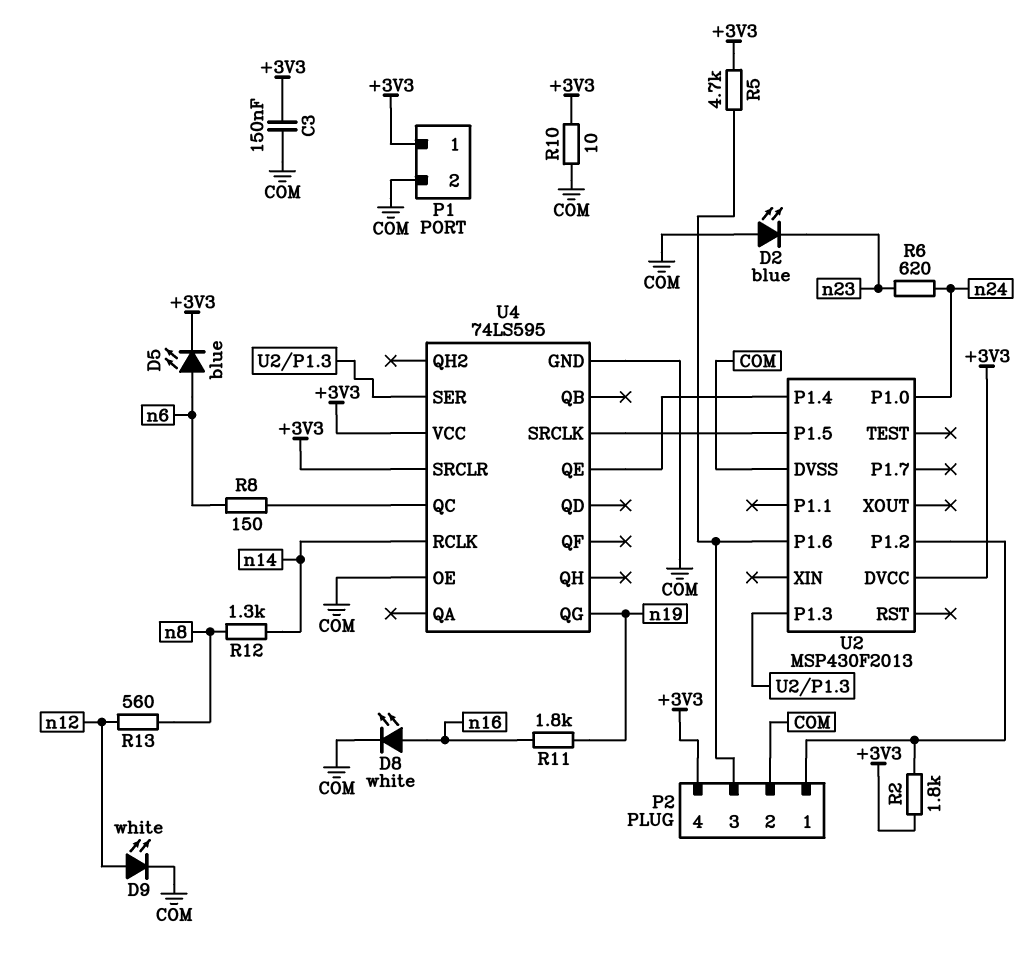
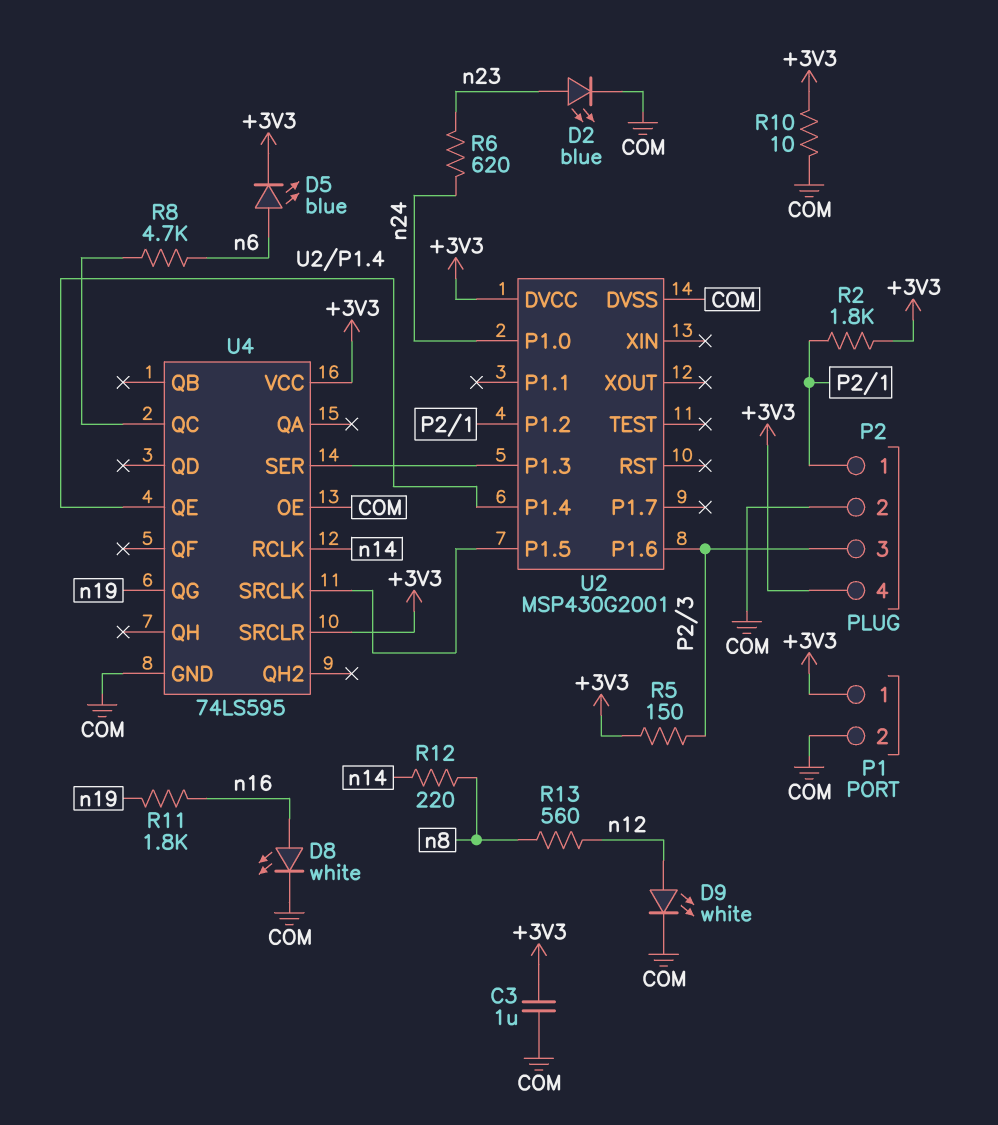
C3: 150nF (+3V3, COM) -> 1uF (+3V3, COM)
D2: LED blue (A COM, K n23) -> LED blue (A n23, K COM)
R5: 4.7k (+3V3, P2/3) -> 150 (+3V3, P2/3)
R8: 150 (U4/QC, n6) -> 4.7k (U4/QC, n6)
R12: 1.3k (n8, n14) -> 220 (n8, n14)
U2: MSP430F2013 -> MSP430G2001

